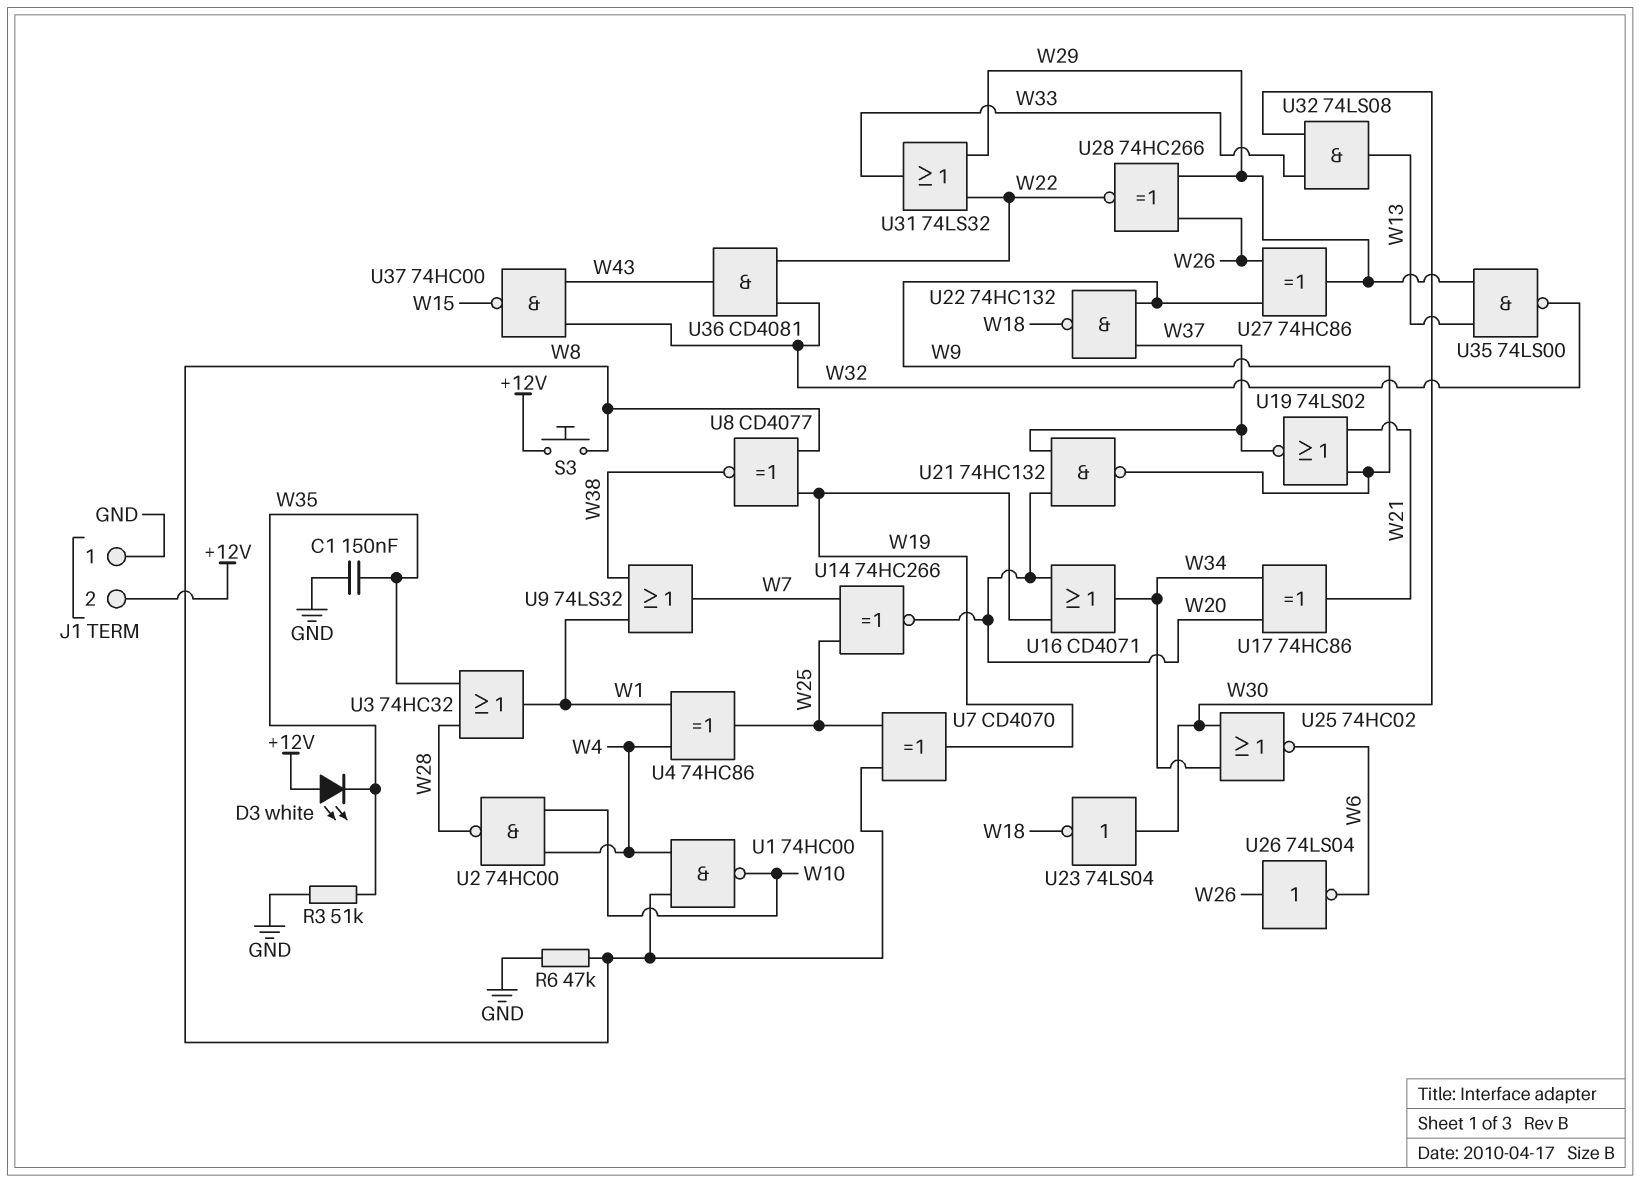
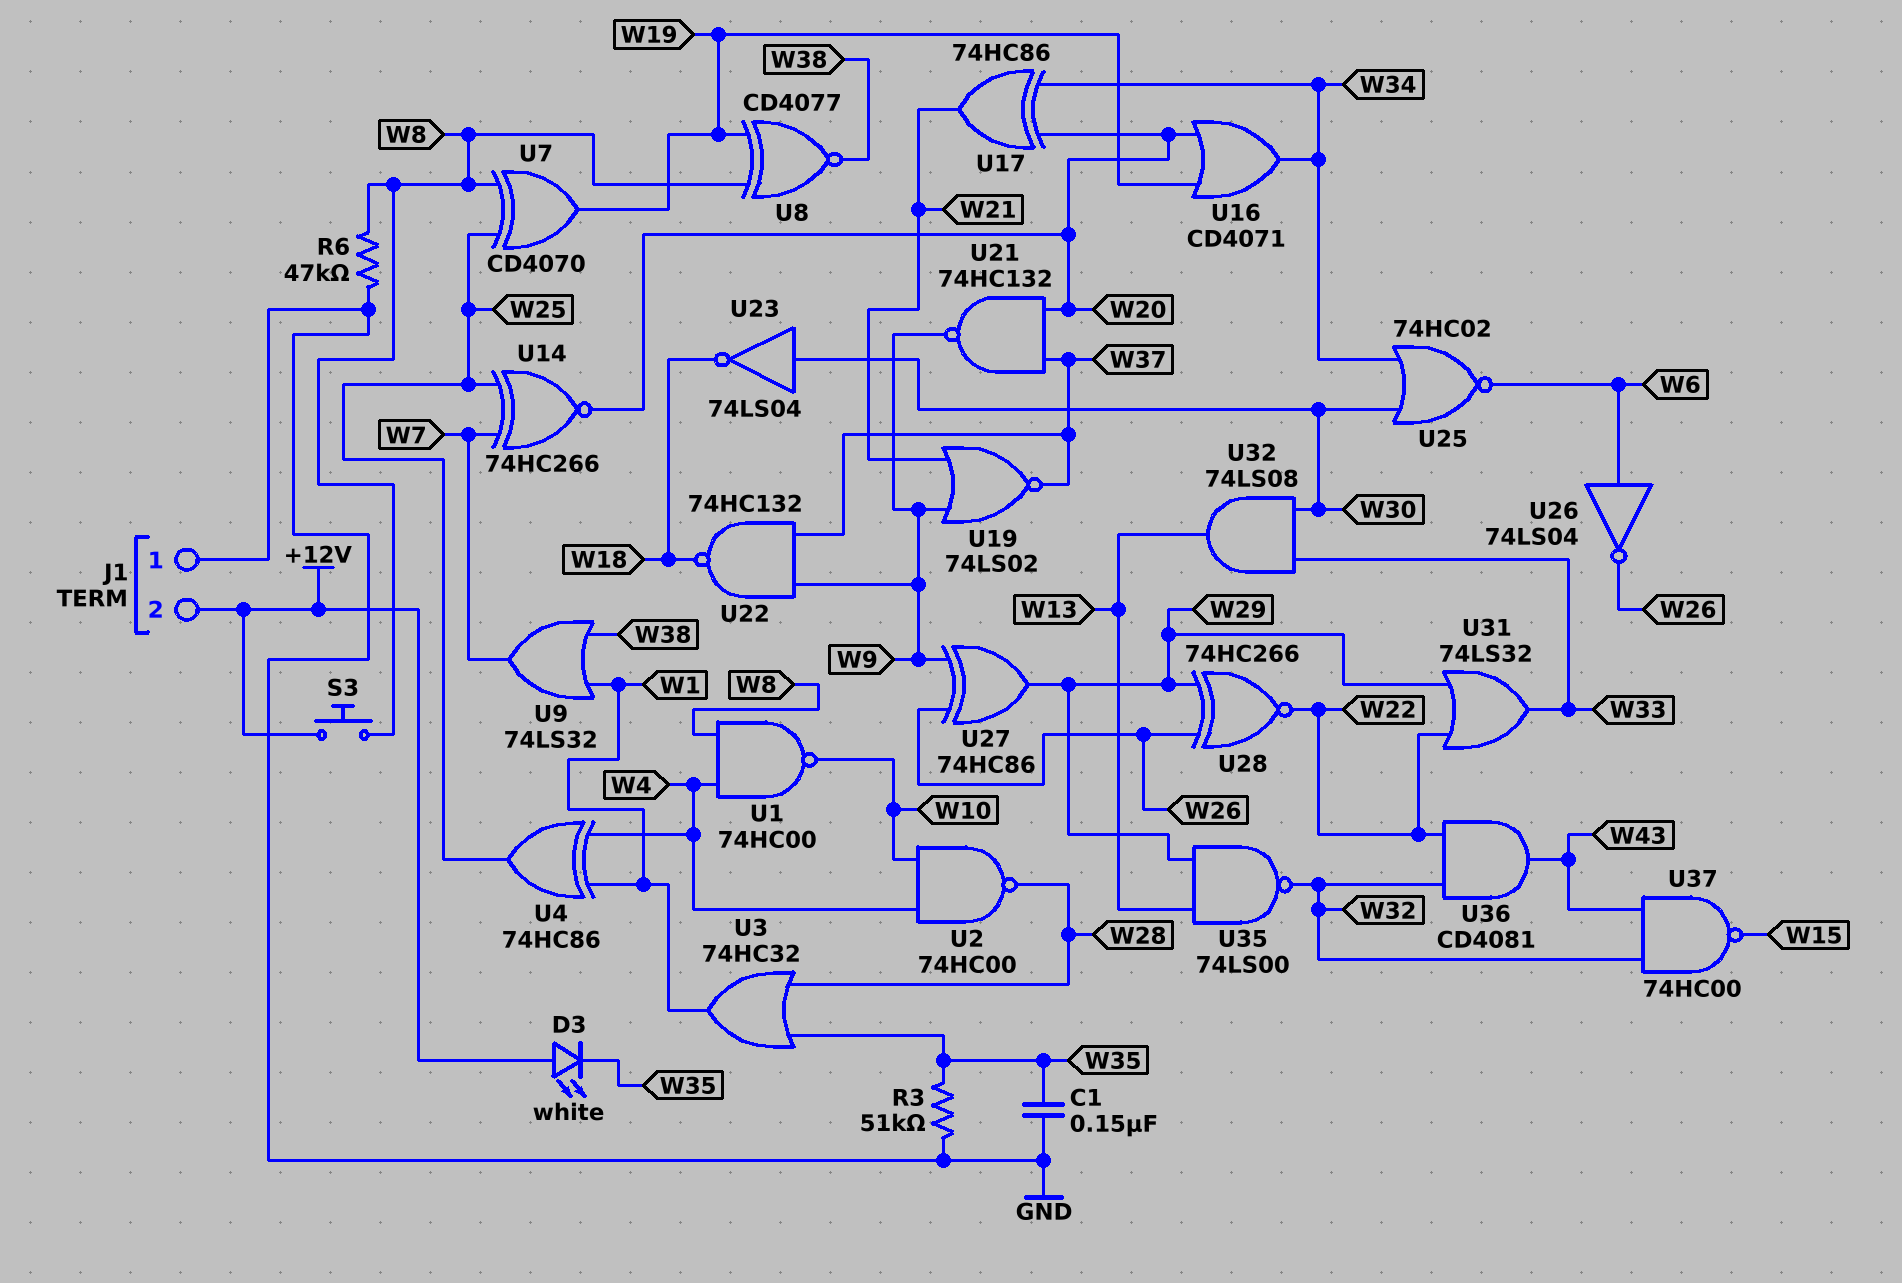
U26: NOT 74LS04 (in W26, out W6) -> NOT 74LS04 (in W6, out W26)

